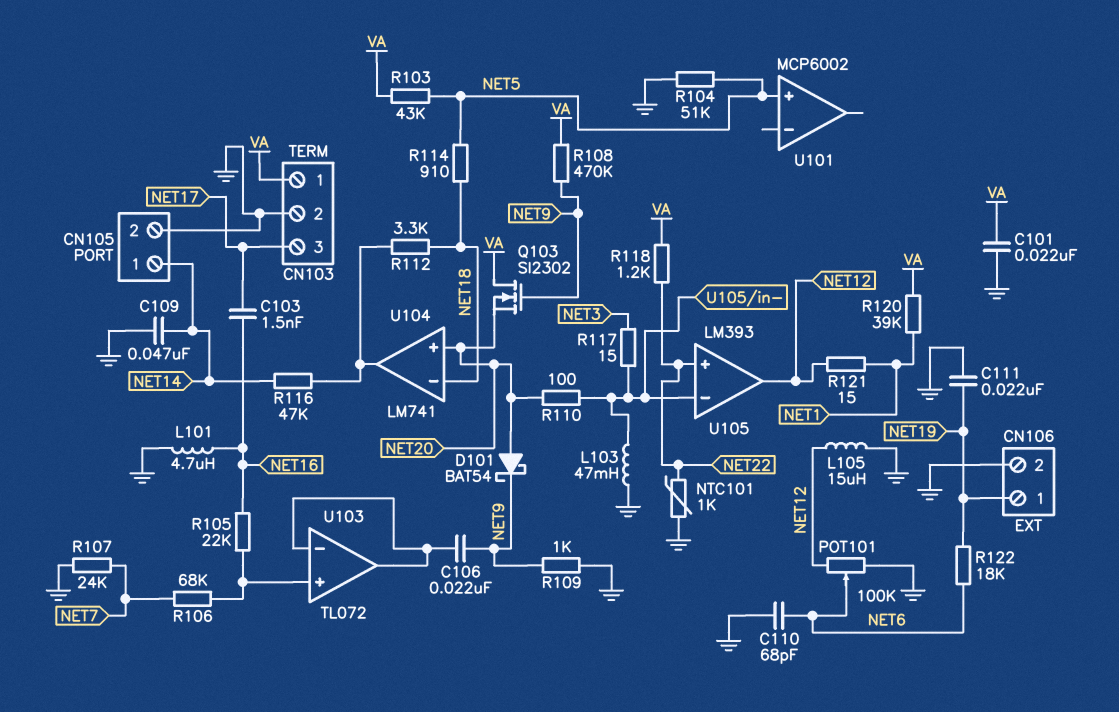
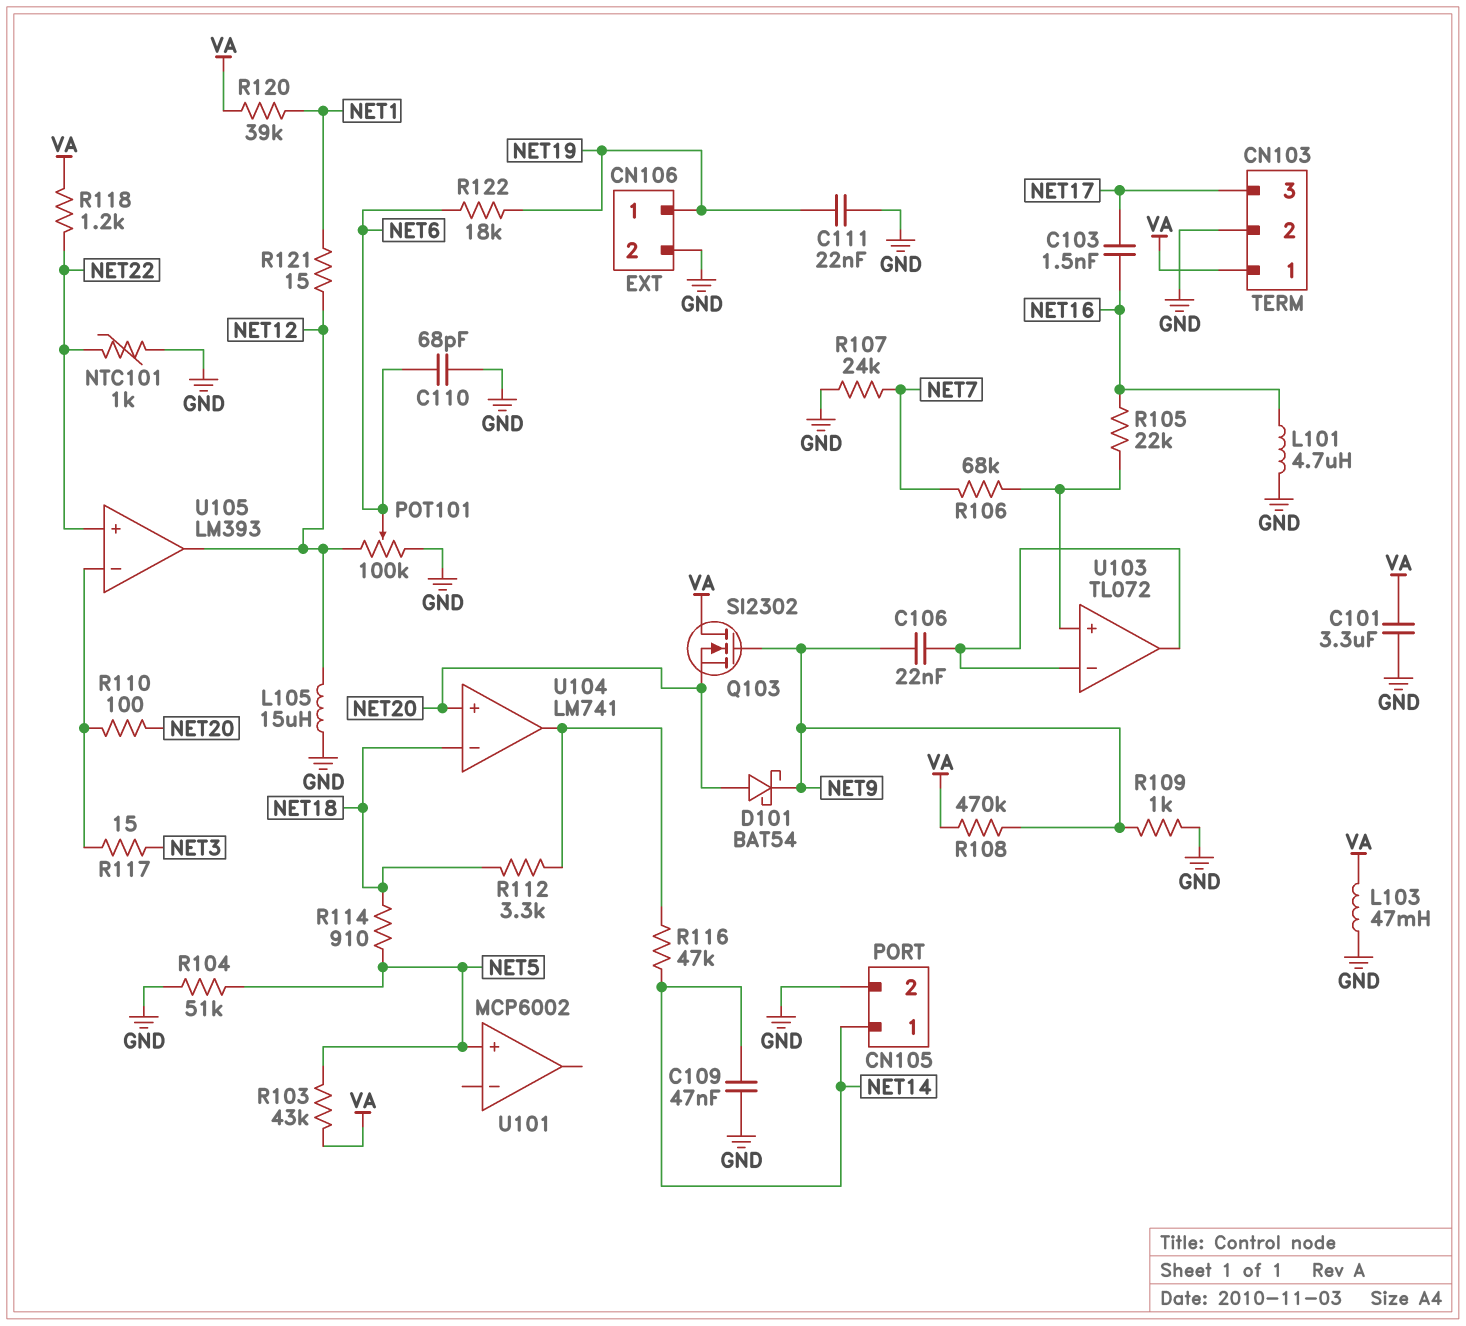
C101: 22nF (GND, VA) -> 3.3uF (GND, VA)
L103: 47mH (GND, U105/in-) -> 47mH (GND, VA)

